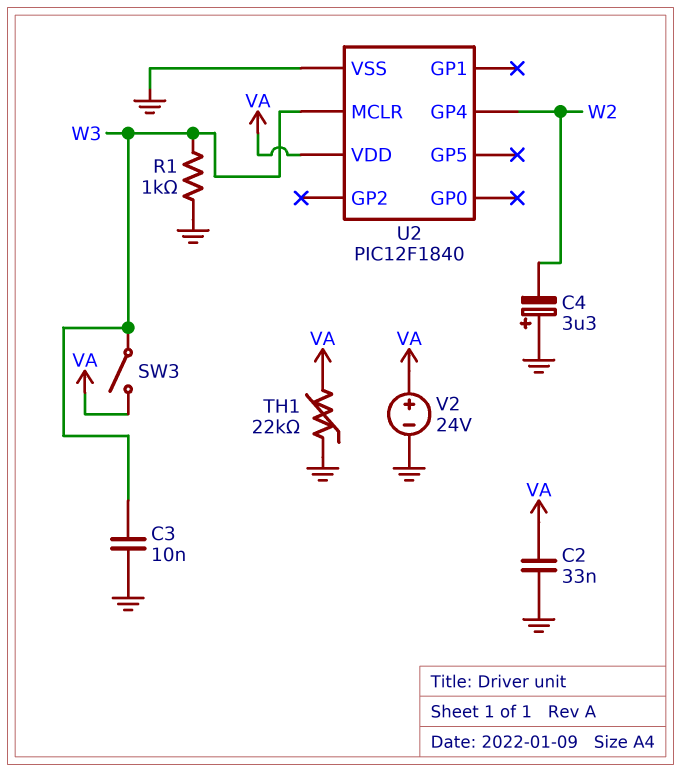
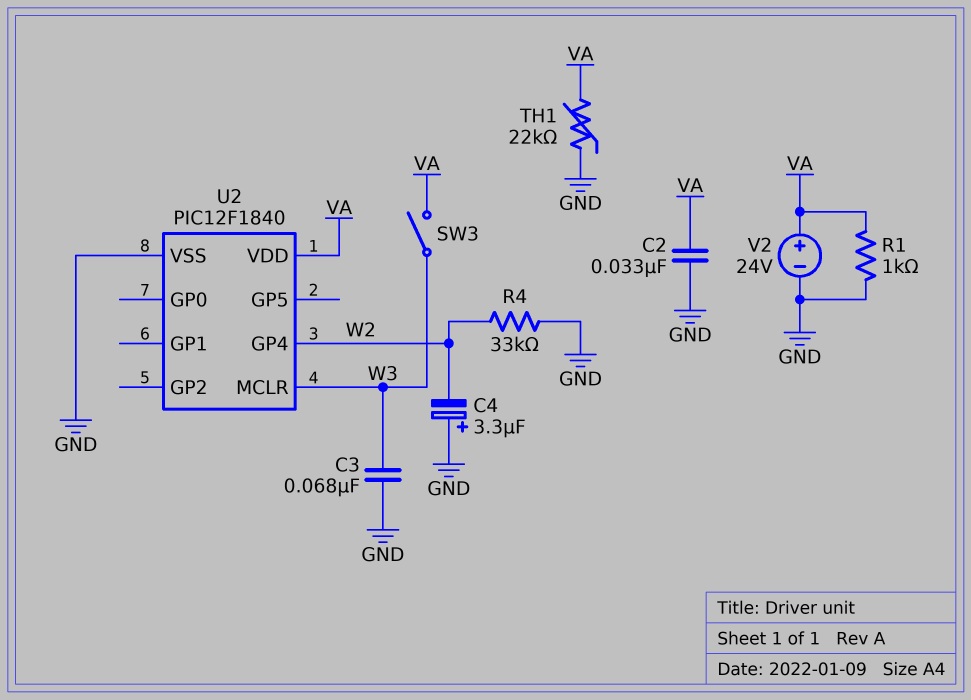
C3: 10nF (GND, W3) -> 68nF (GND, W3)
R1: 1k (GND, W3) -> 1k (GND, VA)
R4: none -> 33k (GND, W2)

